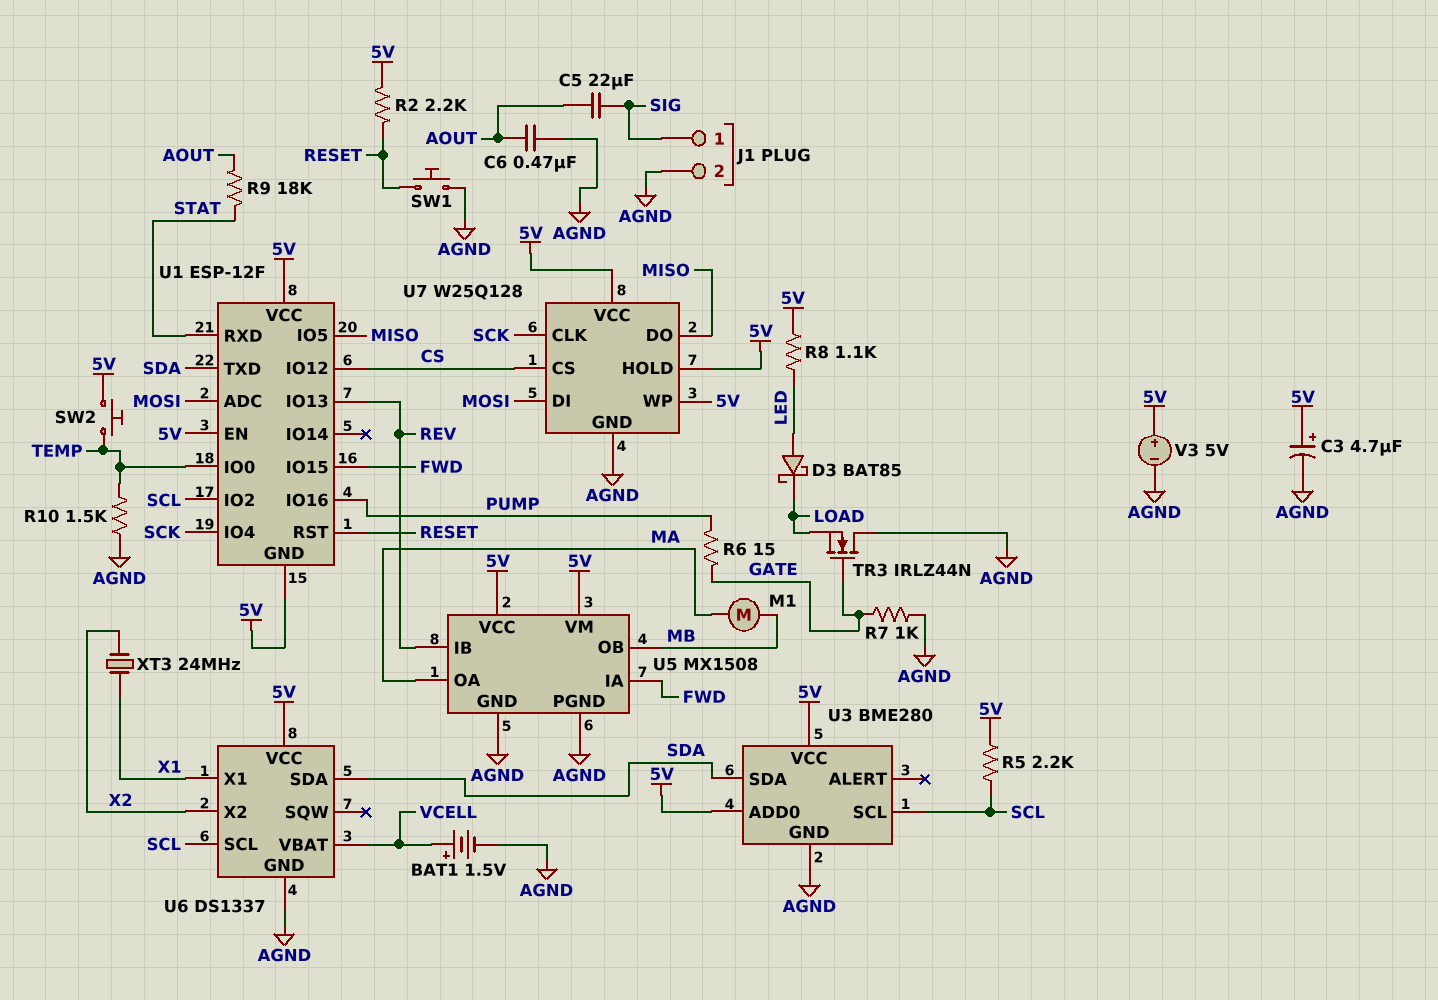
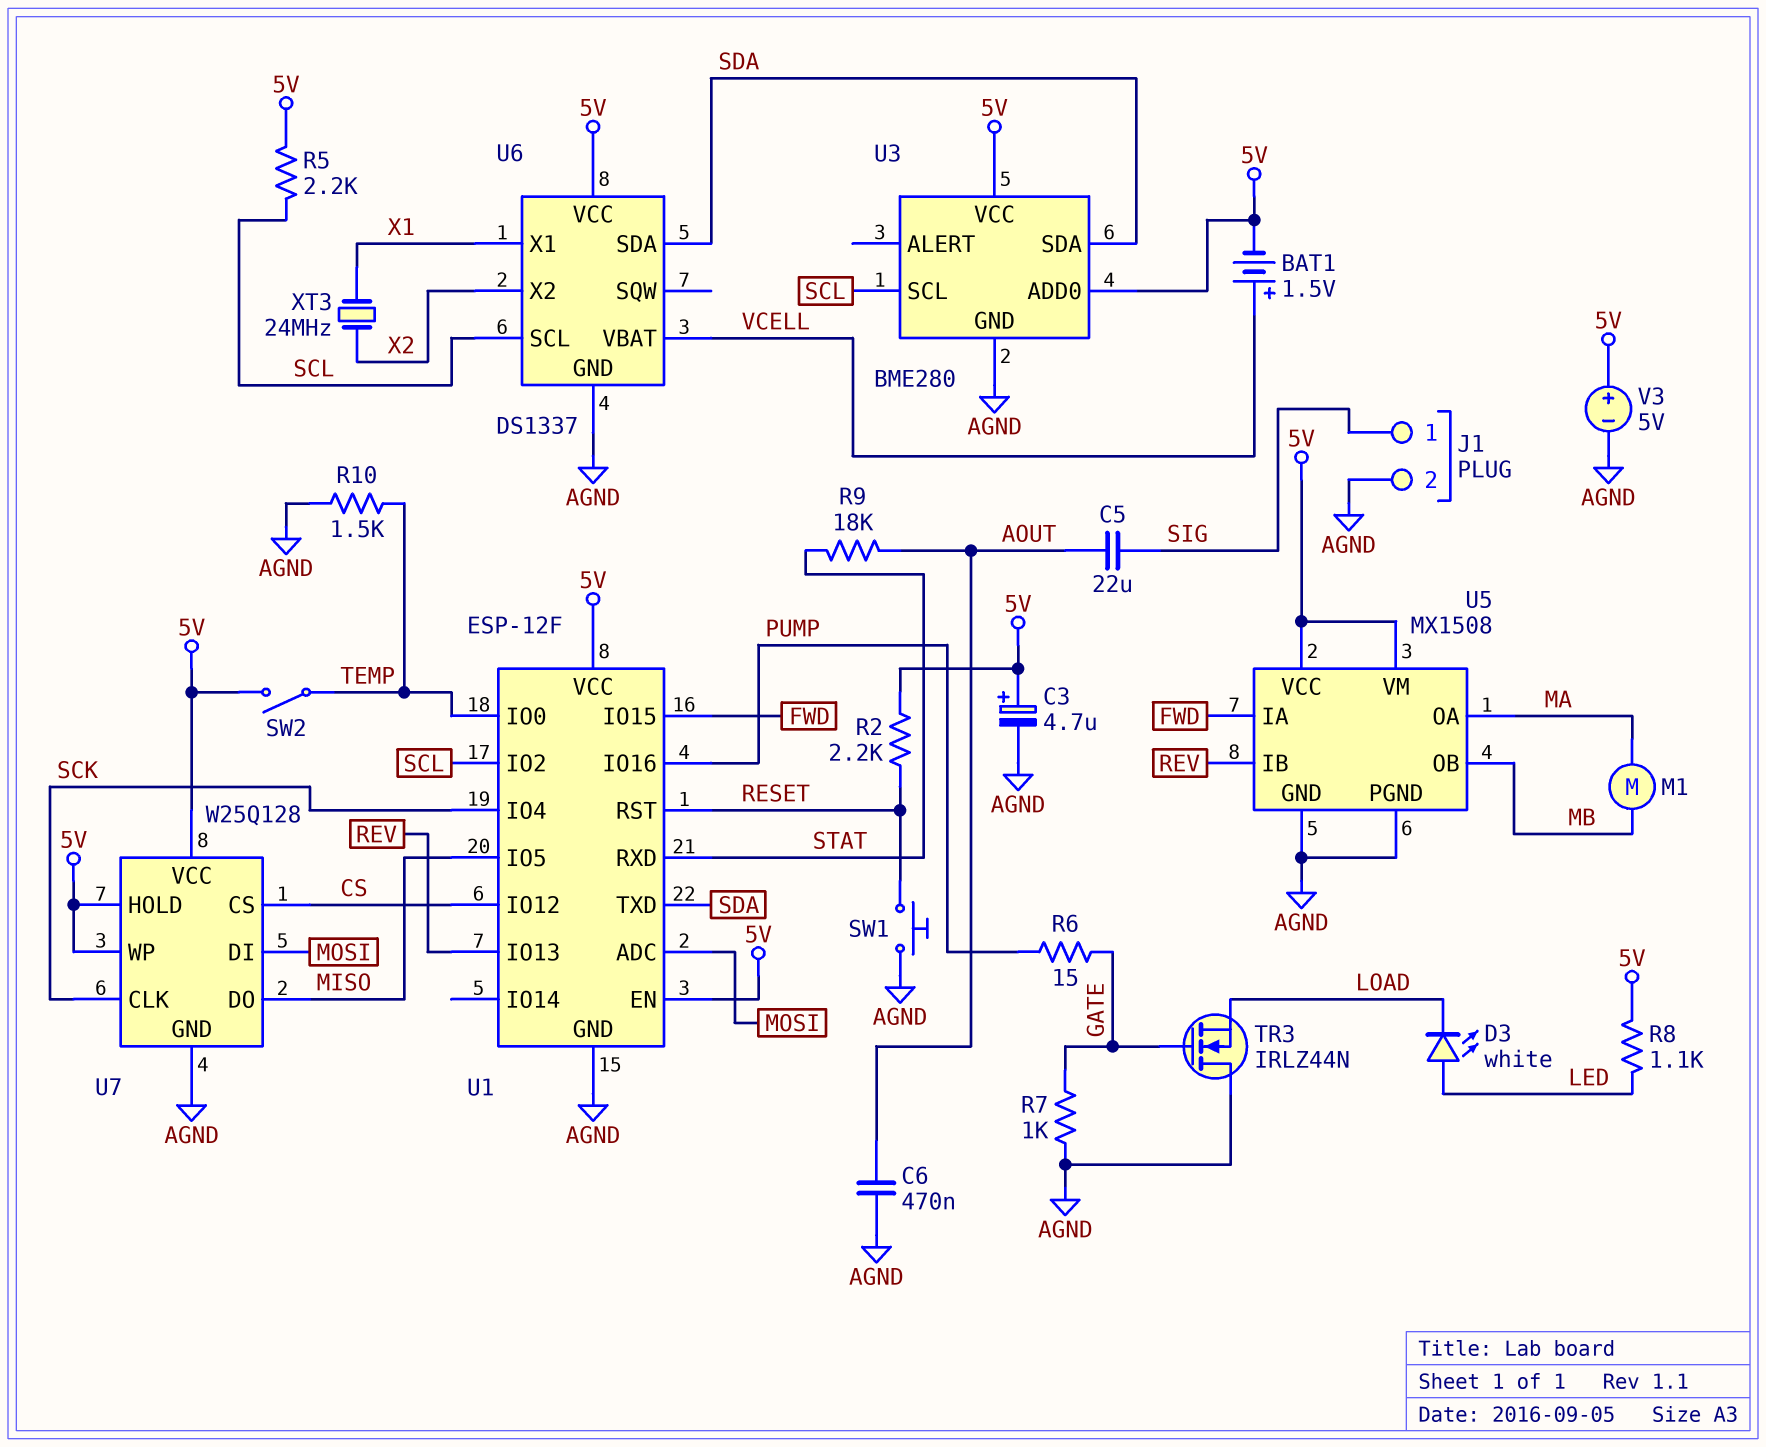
BAT1: 1.5V (plus VCELL, minus AGND) -> 1.5V (plus VCELL, minus 5V)
D3: schottky BAT85 (A LED, K LOAD) -> LED white (A LED, K LOAD)
SW2: button (5V, TEMP) -> switch (5V, TEMP)
U1 pin GND: 5V -> AGND

